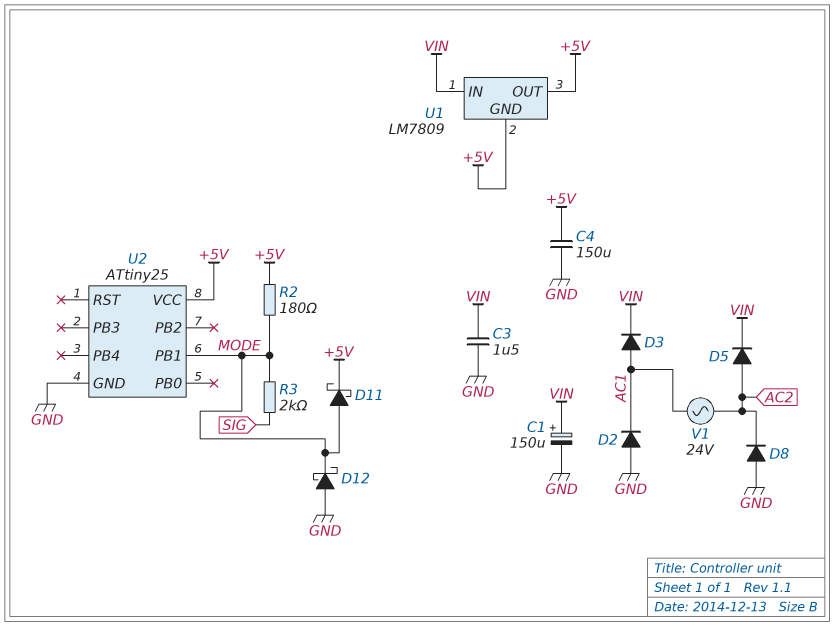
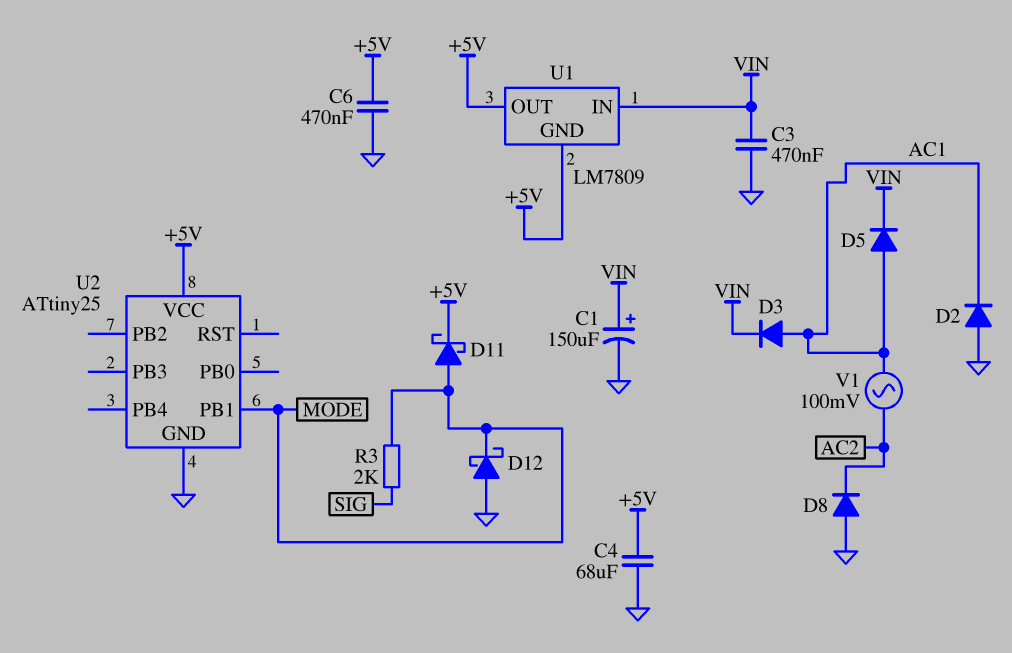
C3: 1.5uF (GND, VIN) -> 470nF (GND, VIN)
C4: 150uF (+5V, GND) -> 68uF (+5V, GND)
C6: none -> 470nF (+5V, GND)
D5: diode (A AC2, K VIN) -> diode (A AC1, K VIN)
R2: 180 (+5V, MODE) -> none
V1: AC 24V (AC1, AC2) -> AC 100mV (AC1, AC2)

